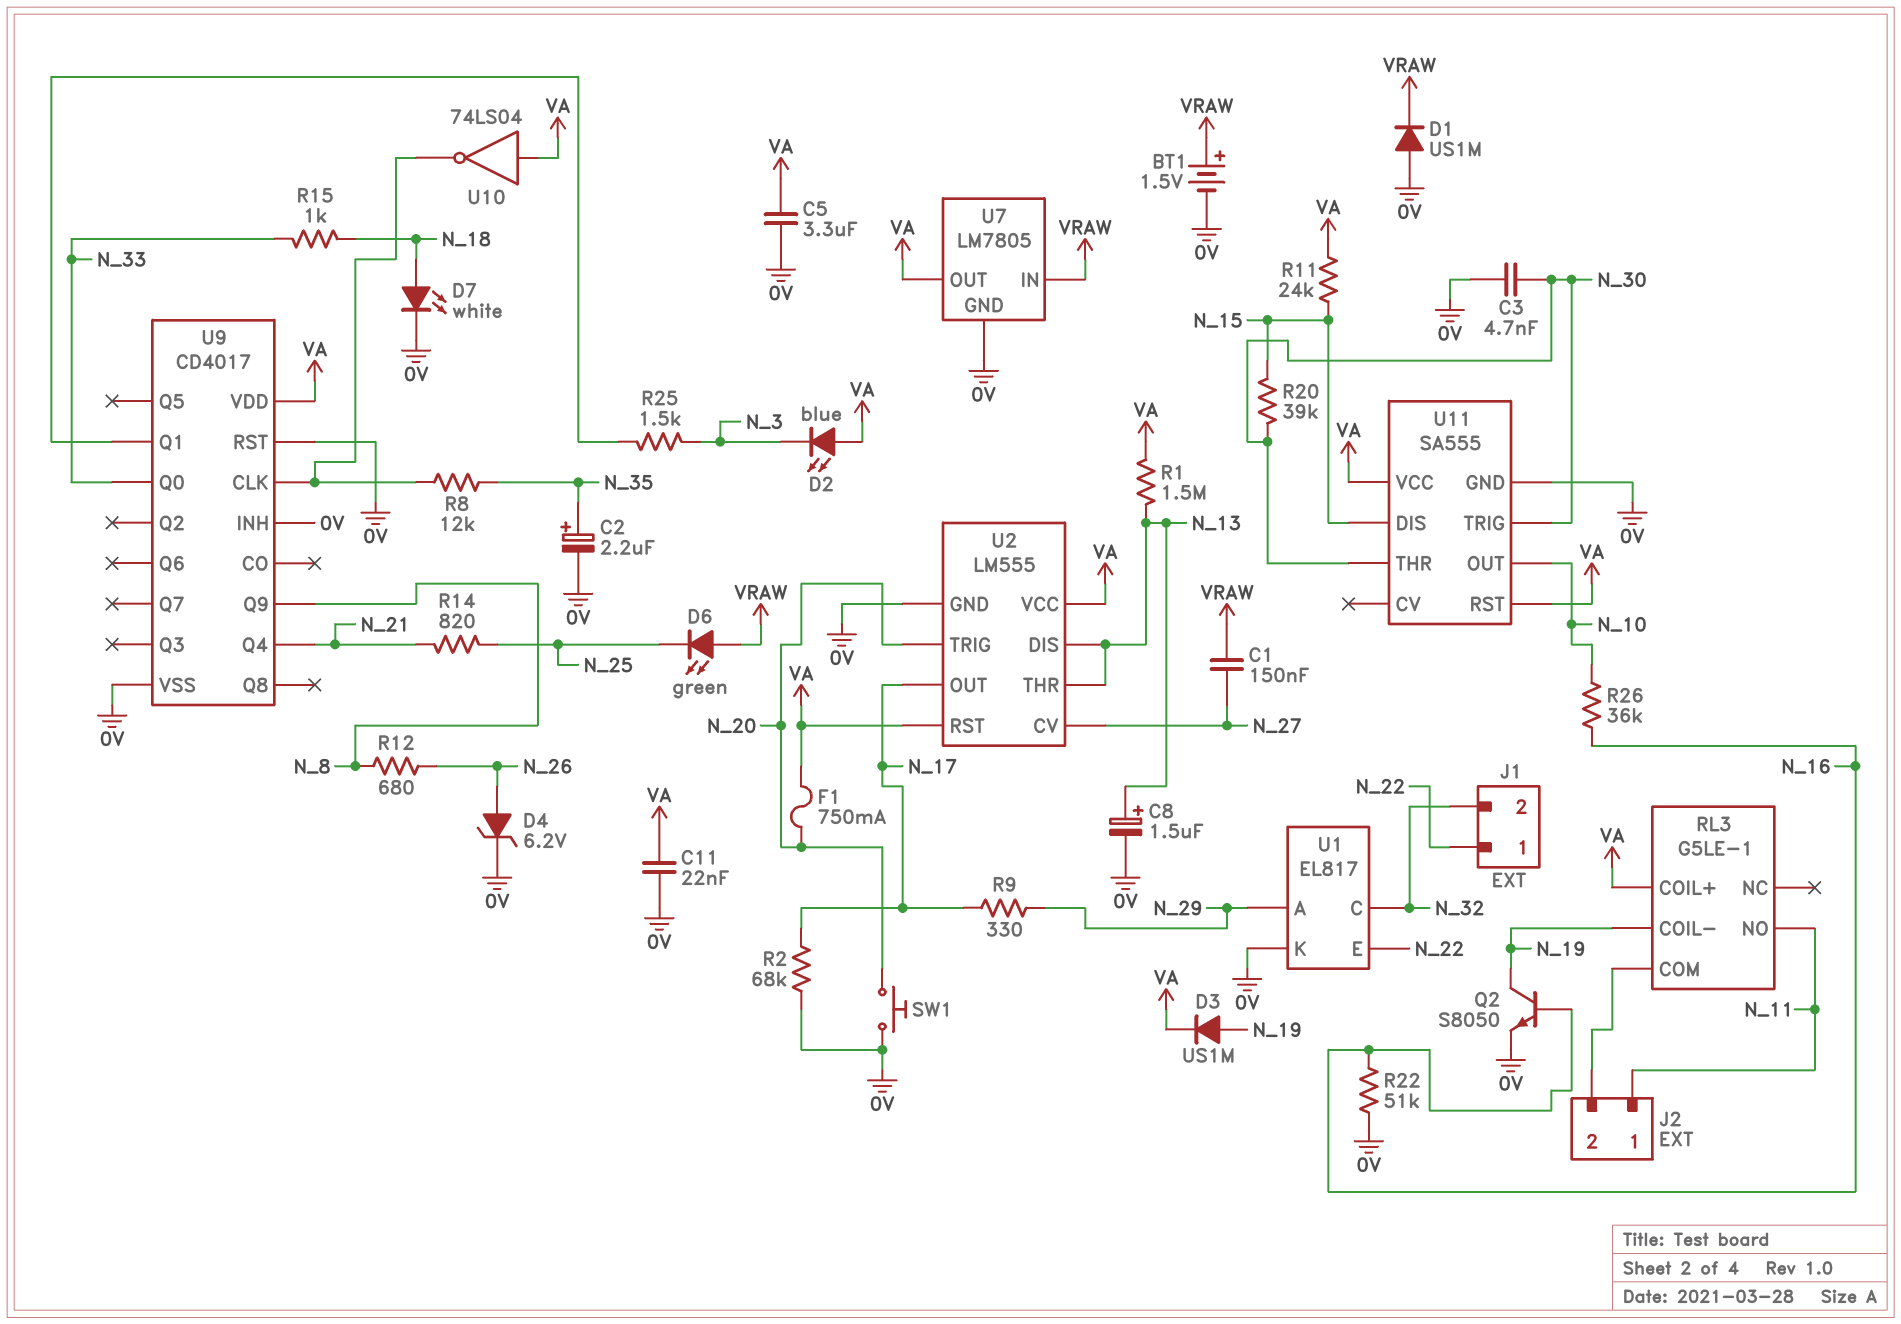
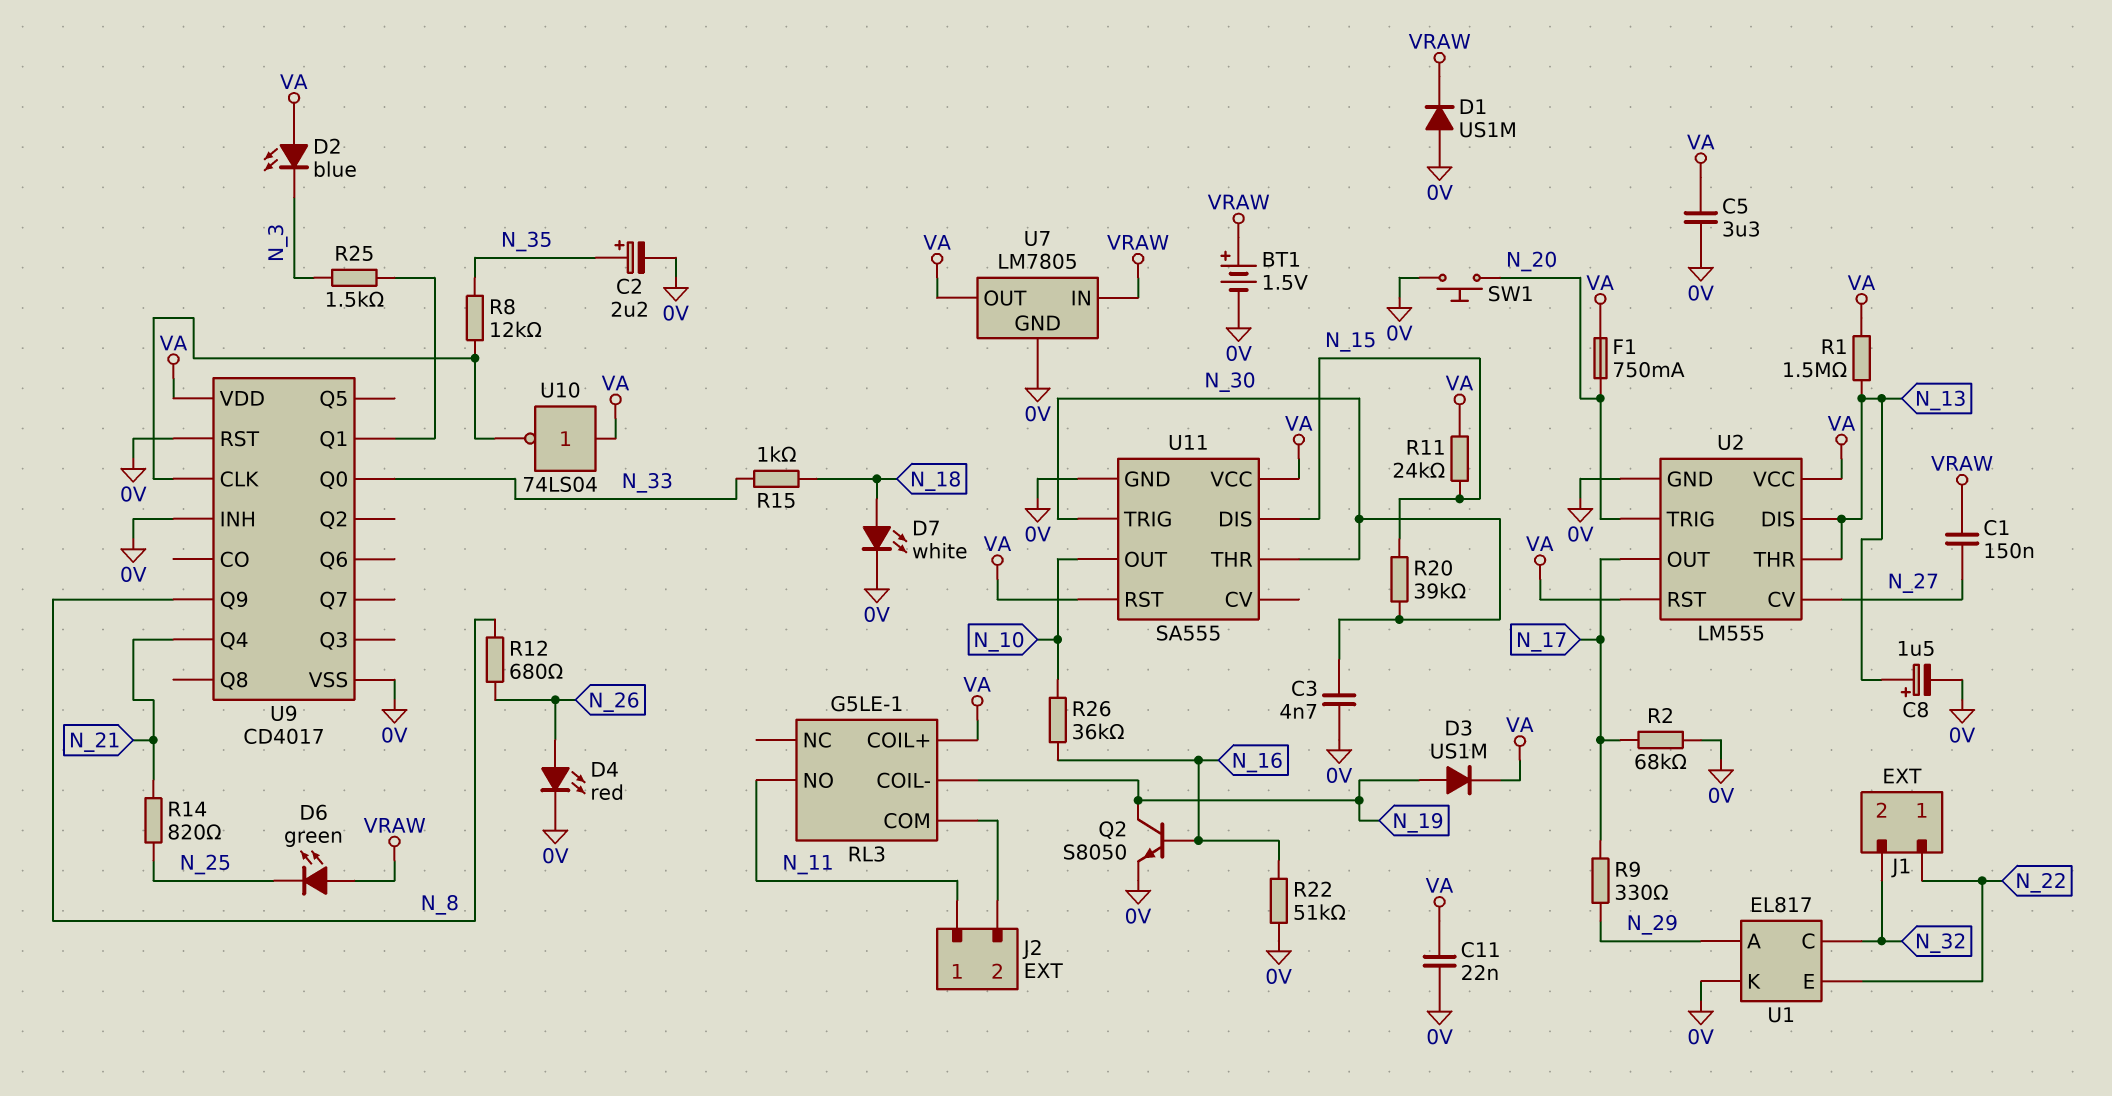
D4: zener 6.2V (A N_26, K 0V) -> LED red (A N_26, K 0V)

